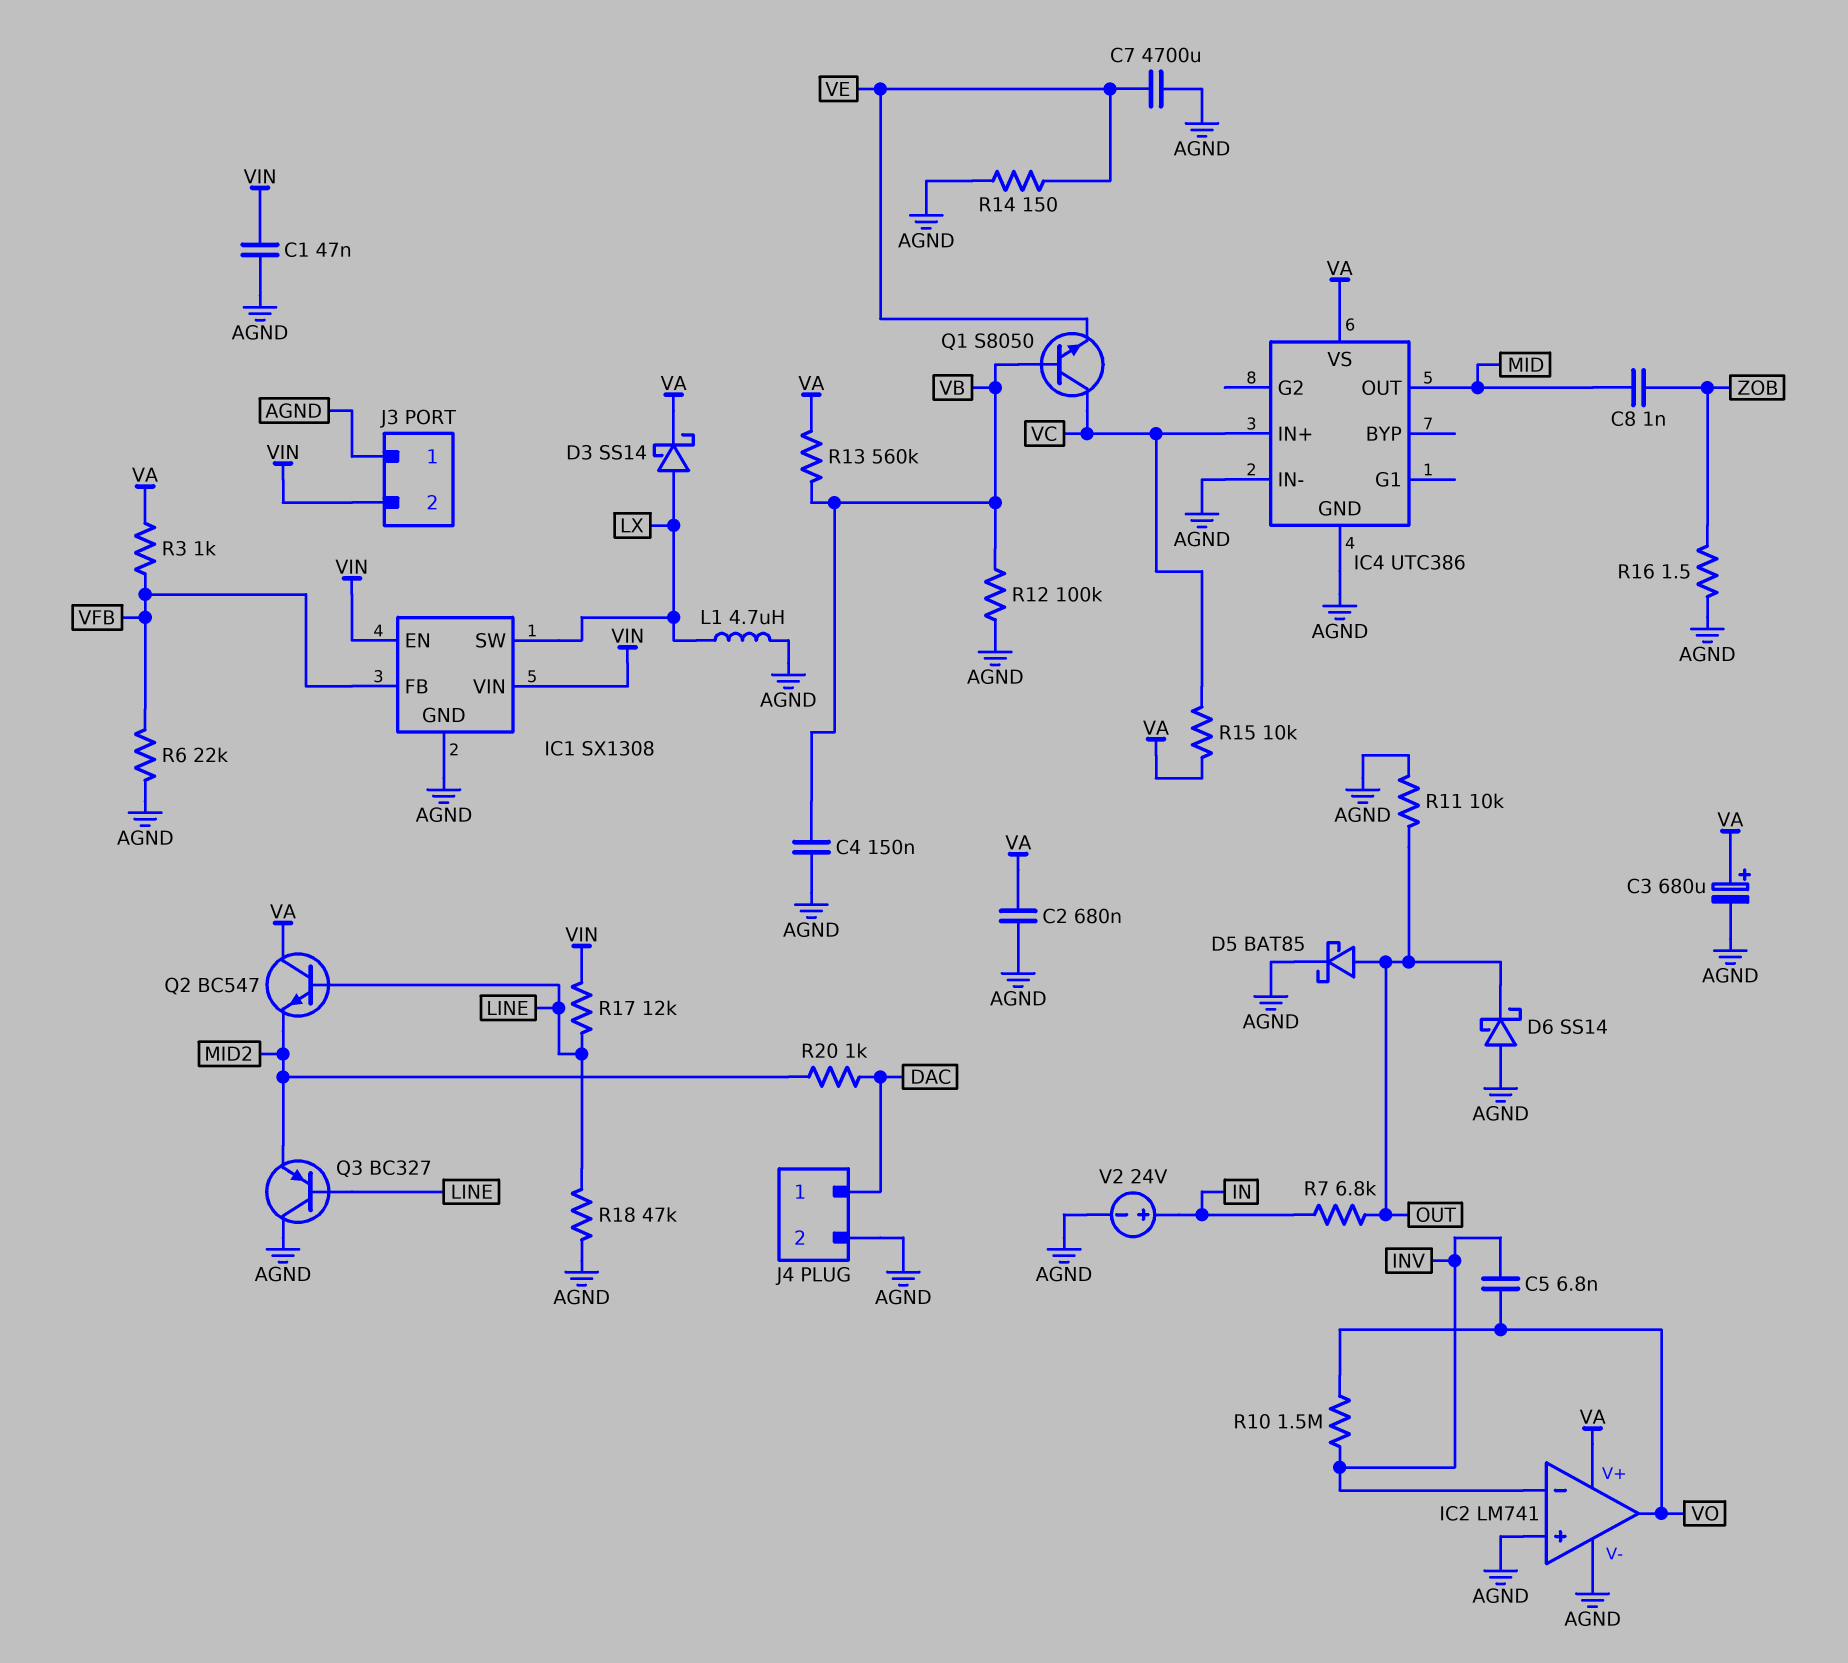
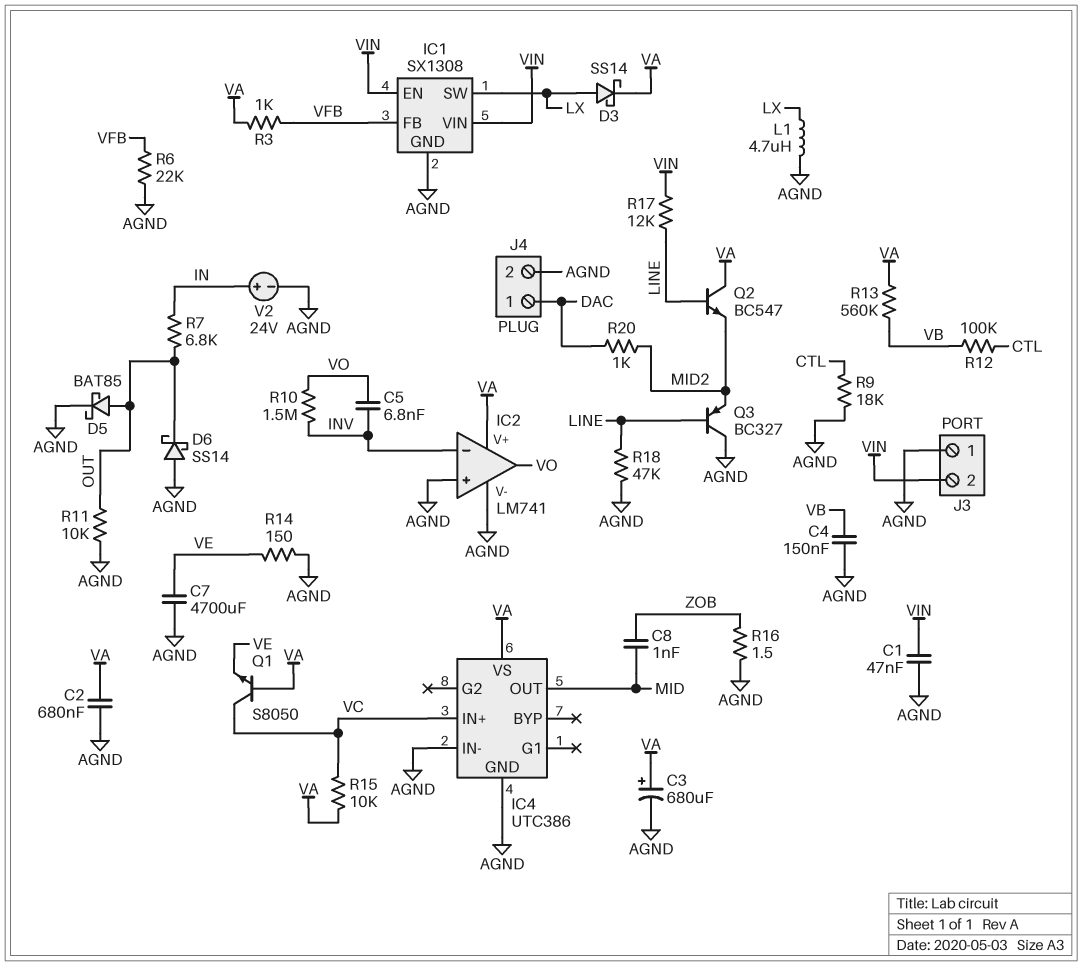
Q1: NPN S8050 (B VB, C VC, E VE) -> NPN S8050 (B VA, C VC, E VE)
R9: none -> 18k (AGND, CTL)
R12: 100k (AGND, VB) -> 100k (CTL, VB)

